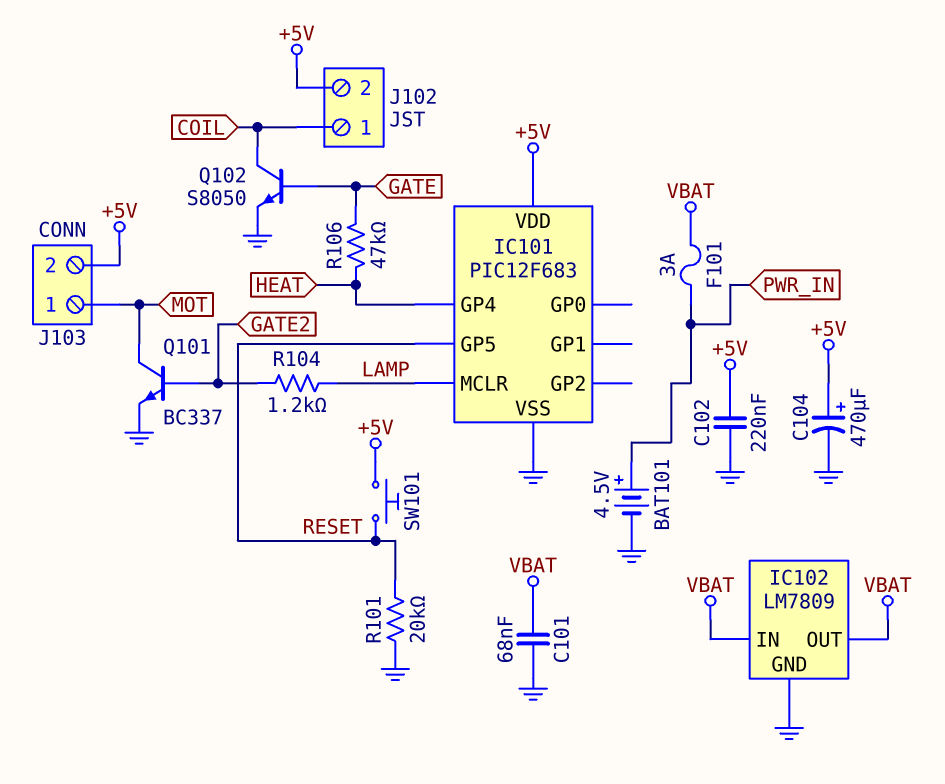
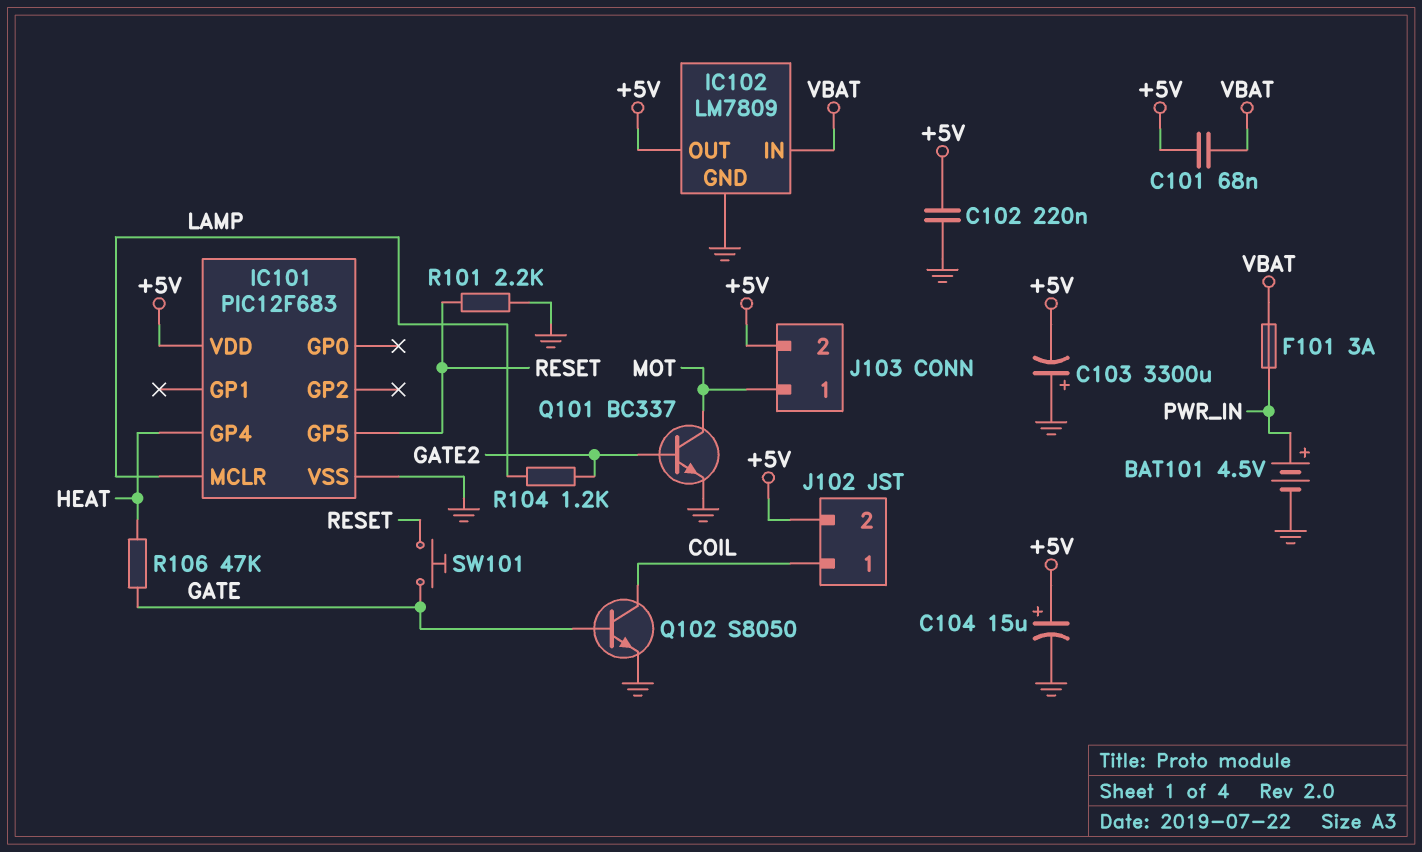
C101: 68nF (GND, VBAT) -> 68nF (+5V, VBAT)
C103: none -> 3300uF (plus GND, minus +5V)
C104: 470uF (plus +5V, minus GND) -> 15uF (plus +5V, minus GND)
IC102 pin OUT: VBAT -> +5V
R101: 20k (GND, RESET) -> 2.2k (GND, RESET)
SW101: button (+5V, RESET) -> button (GATE, RESET)

